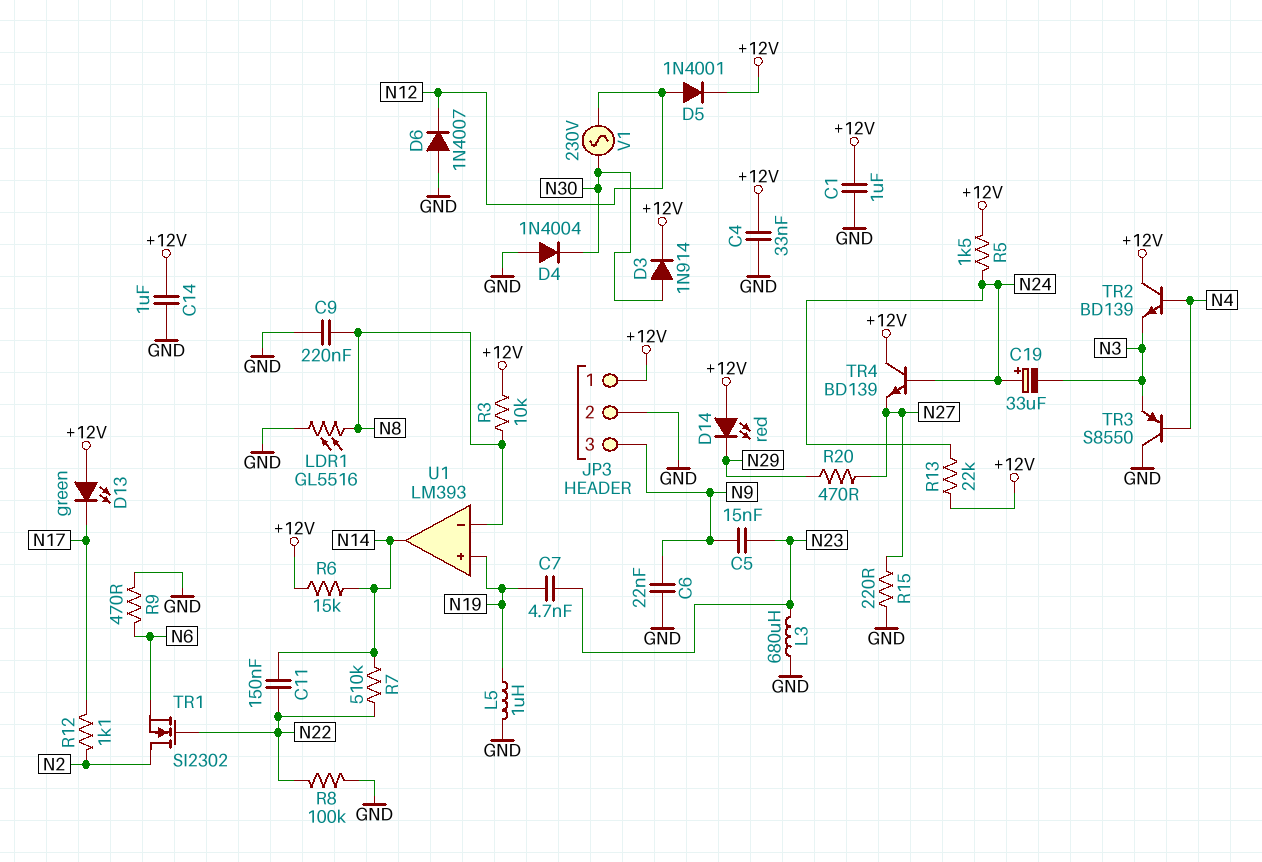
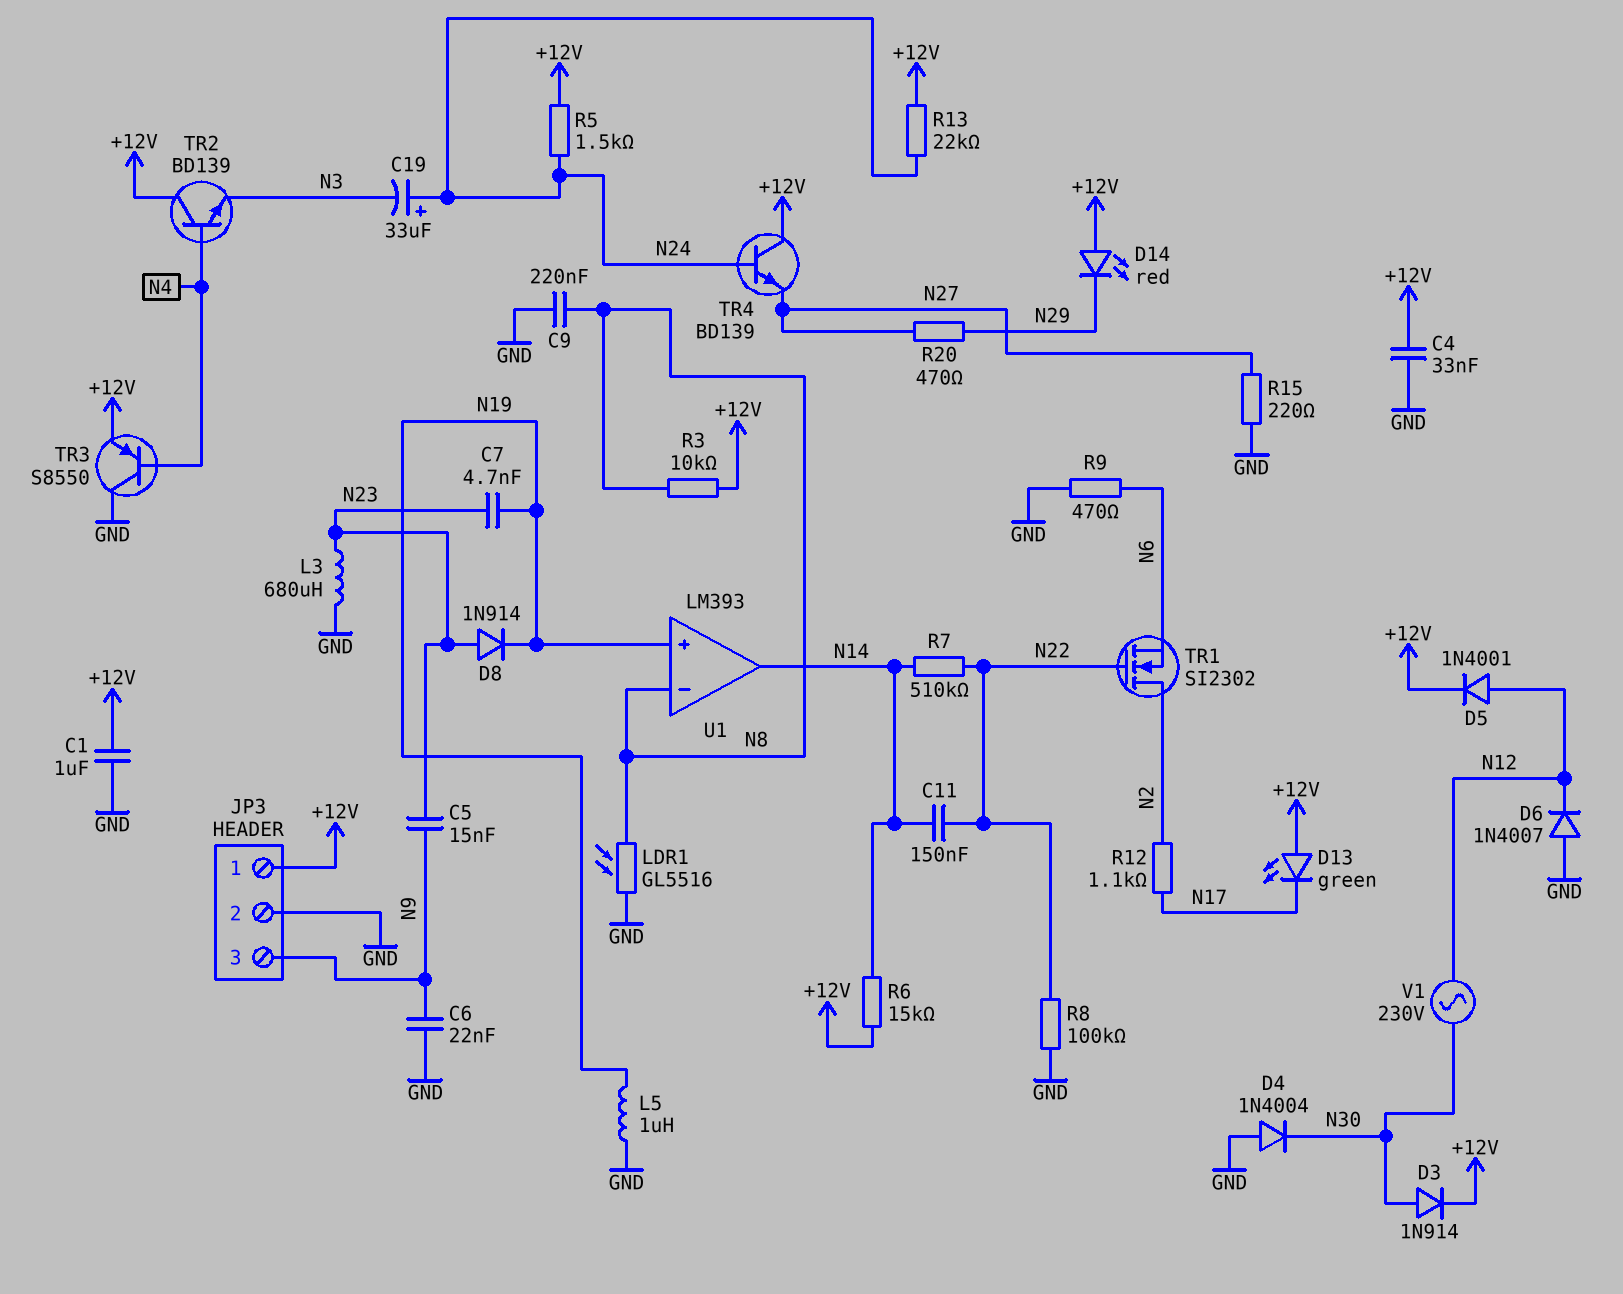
C14: 1uF (+12V, GND) -> none
D8: none -> diode 1N914 (A N23, K N19)
TR3: PNP S8550 (B N4, C GND, E N3) -> PNP S8550 (B N4, C GND, E +12V)

